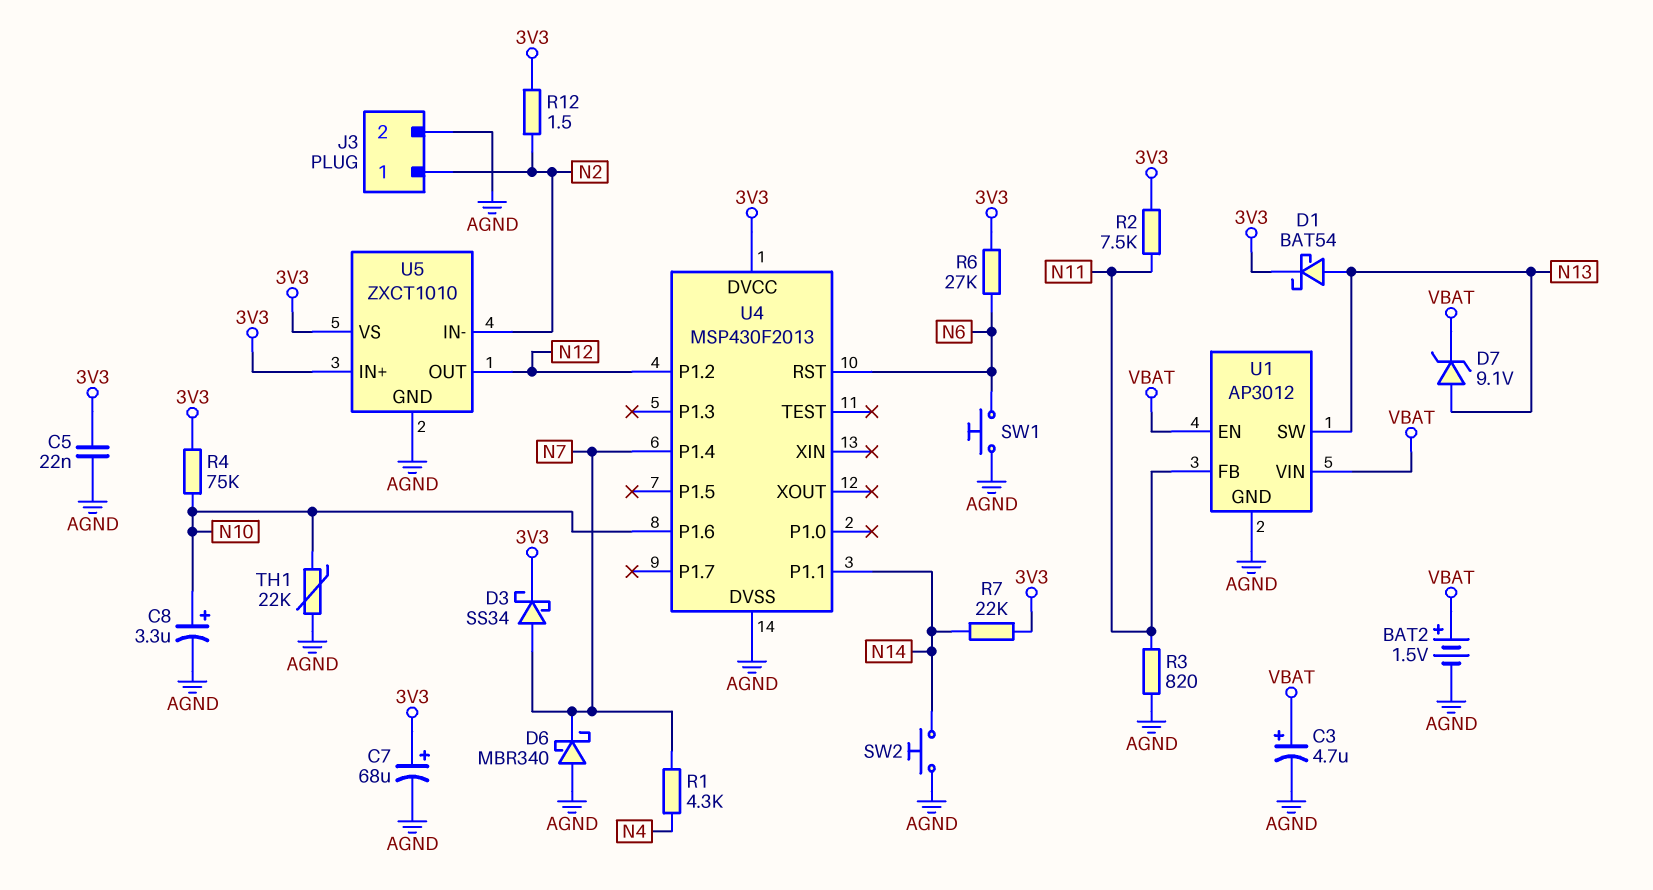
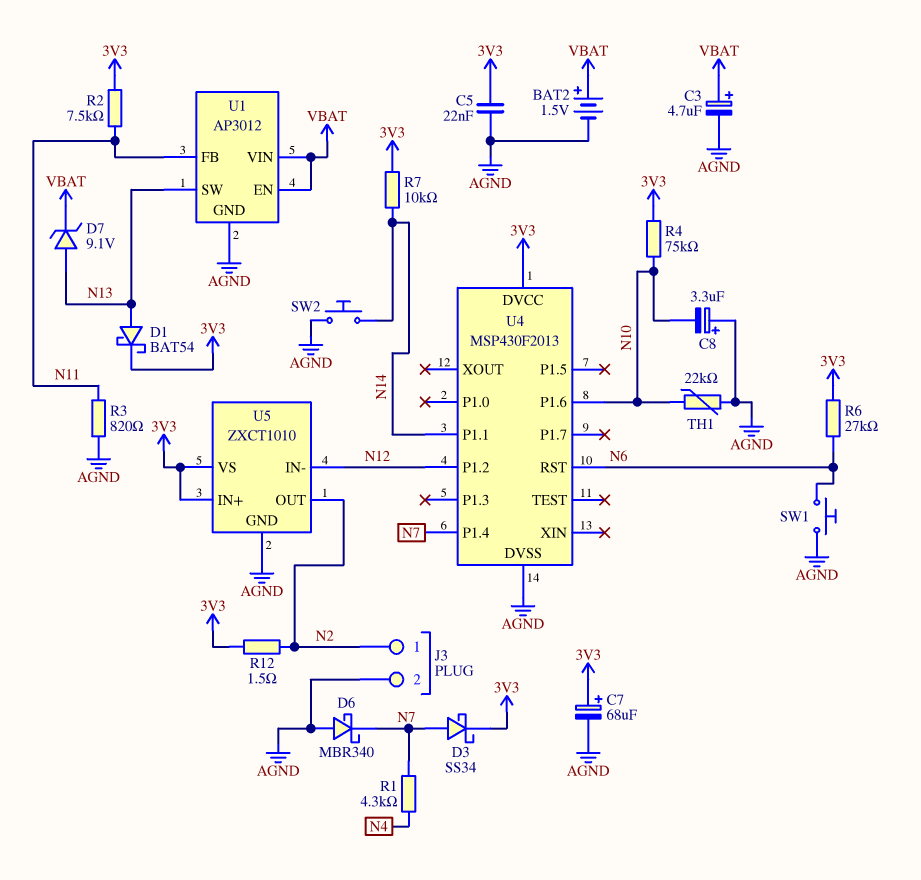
C8: 3.3uF (plus N10, minus AGND) -> 3.3uF (plus AGND, minus N10)
R7: 22k (3V3, N14) -> 10k (3V3, N14)
U5 pin IN-: N2 -> N12
U5 pin OUT: N12 -> N2

